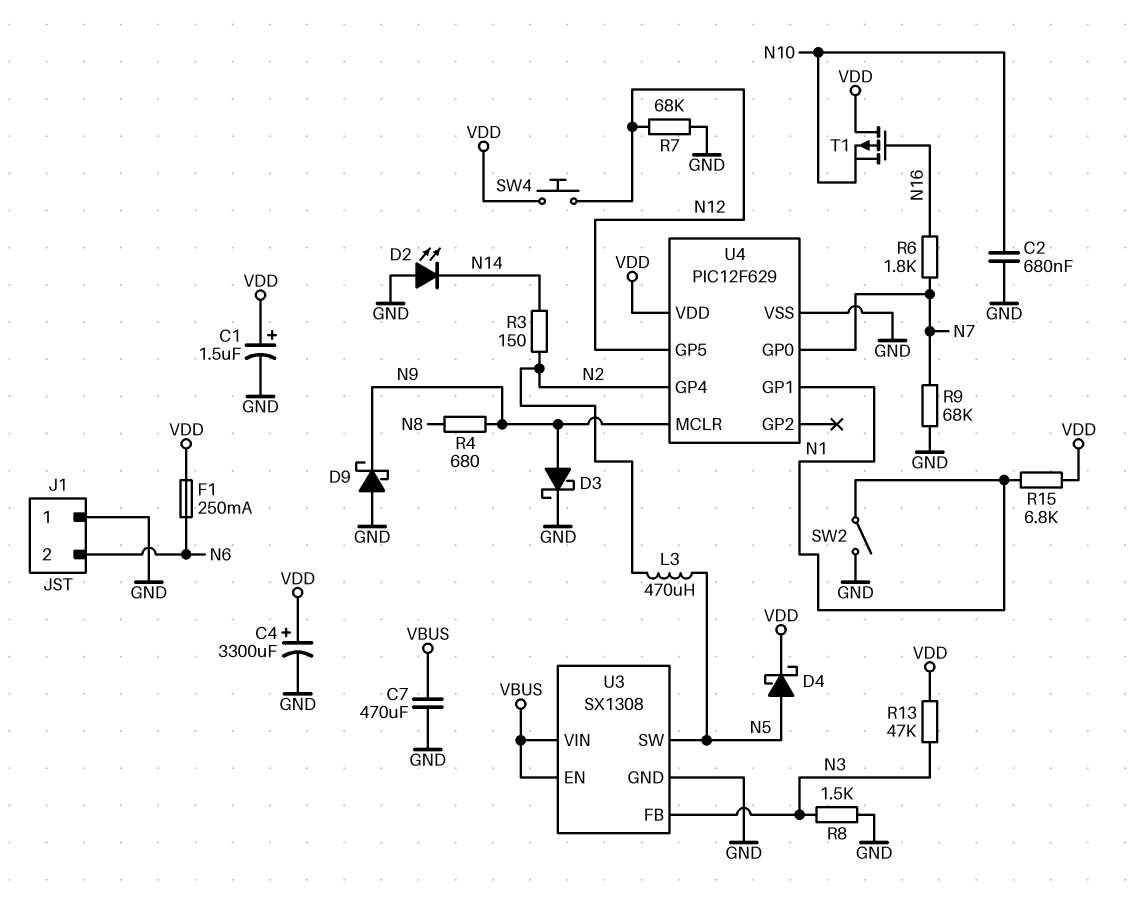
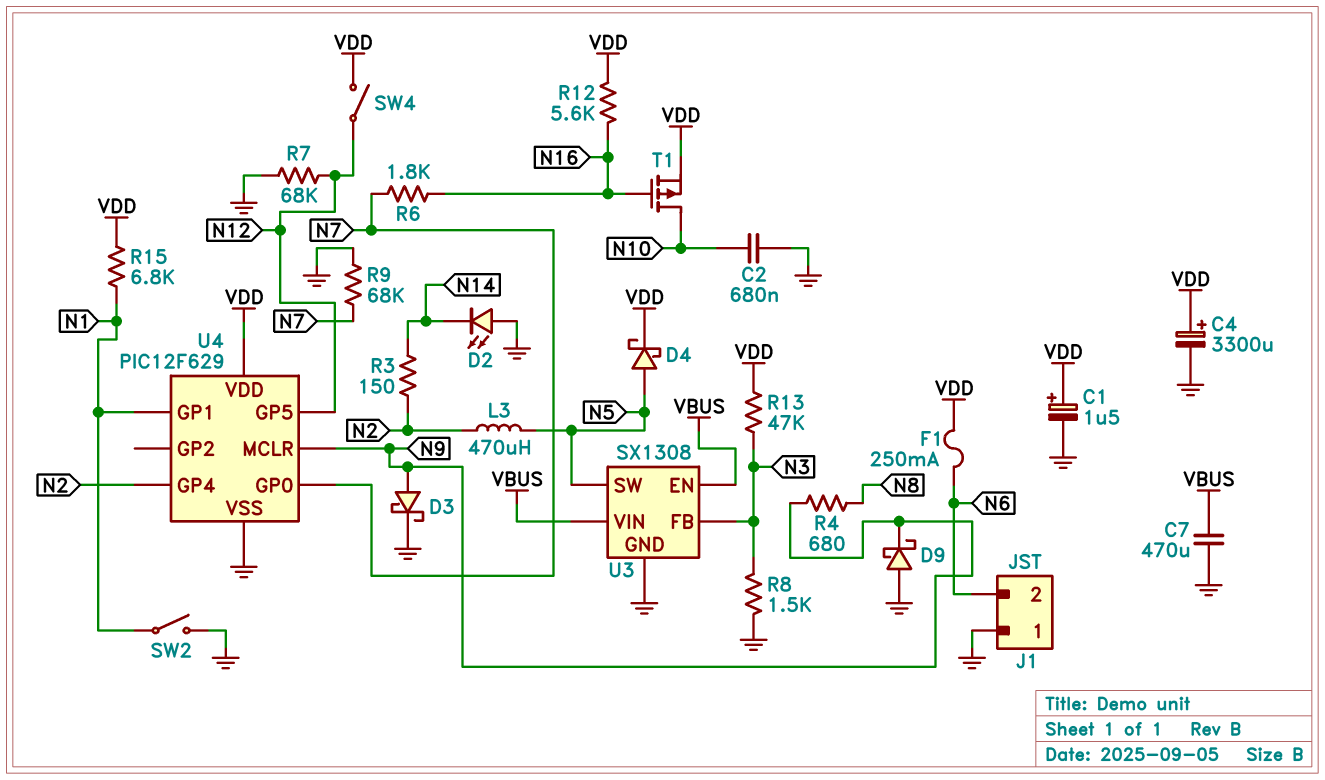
R12: none -> 5.6k (N16, VDD)
SW4: button (N12, VDD) -> switch (N12, VDD)
T1: PMOS (G N16, D VDD, S N10) -> PMOS (G N16, D N10, S VDD)

